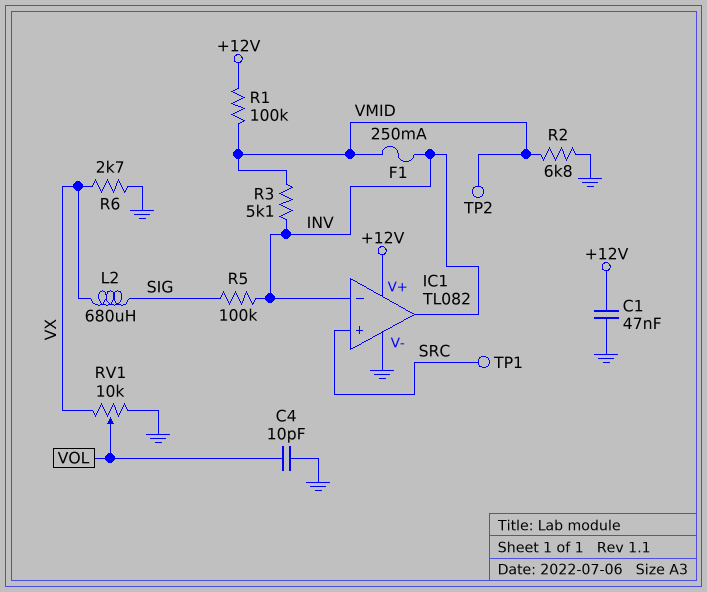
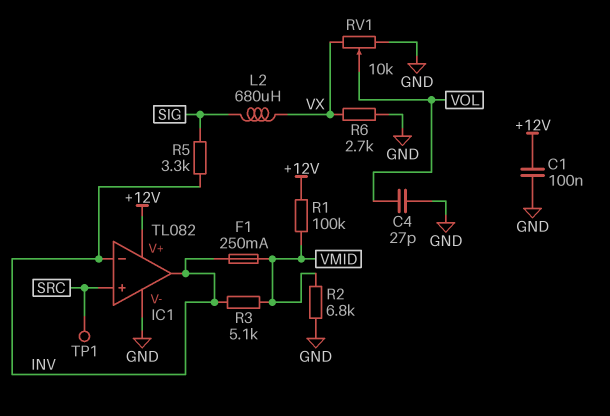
C1: 47nF (+12V, GND) -> 100nF (+12V, GND)
C4: 10pF (GND, VOL) -> 27pF (GND, VOL)
R5: 100k (INV, SIG) -> 3.3k (INV, SIG)
TP2: test point (VMID) -> none

